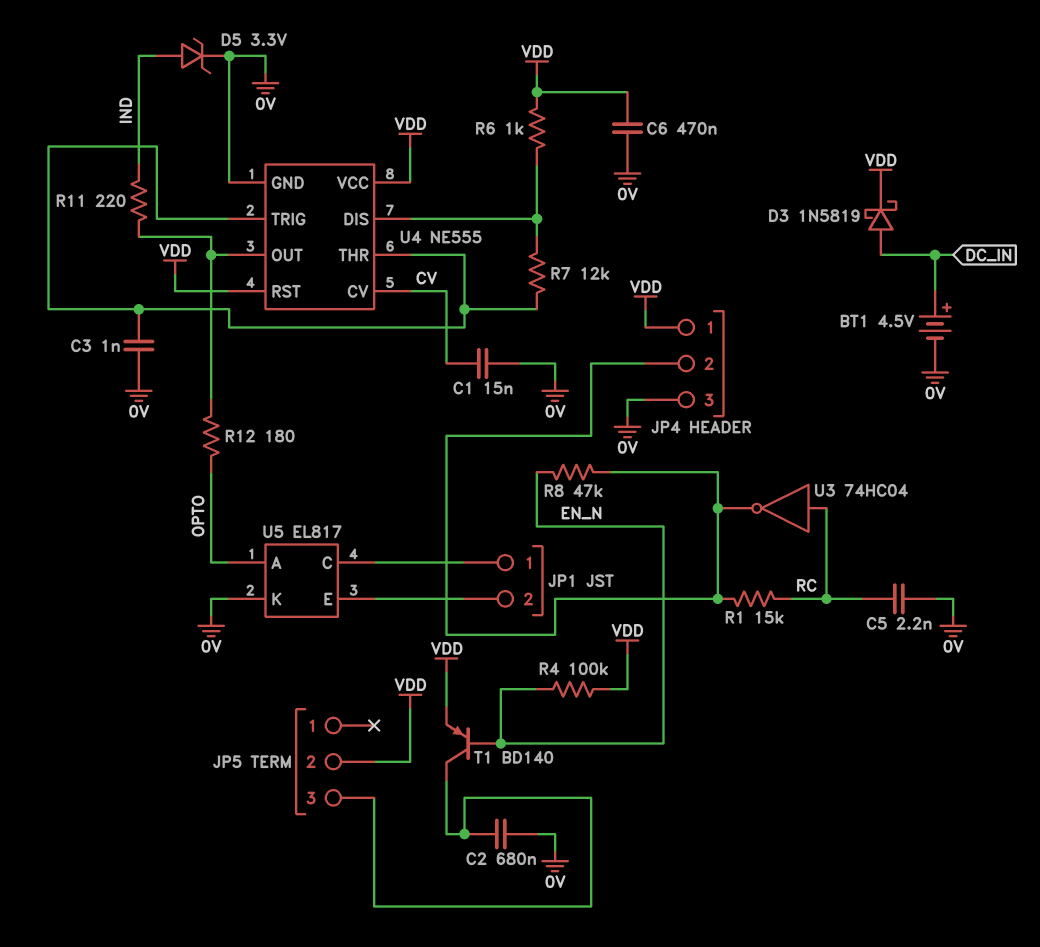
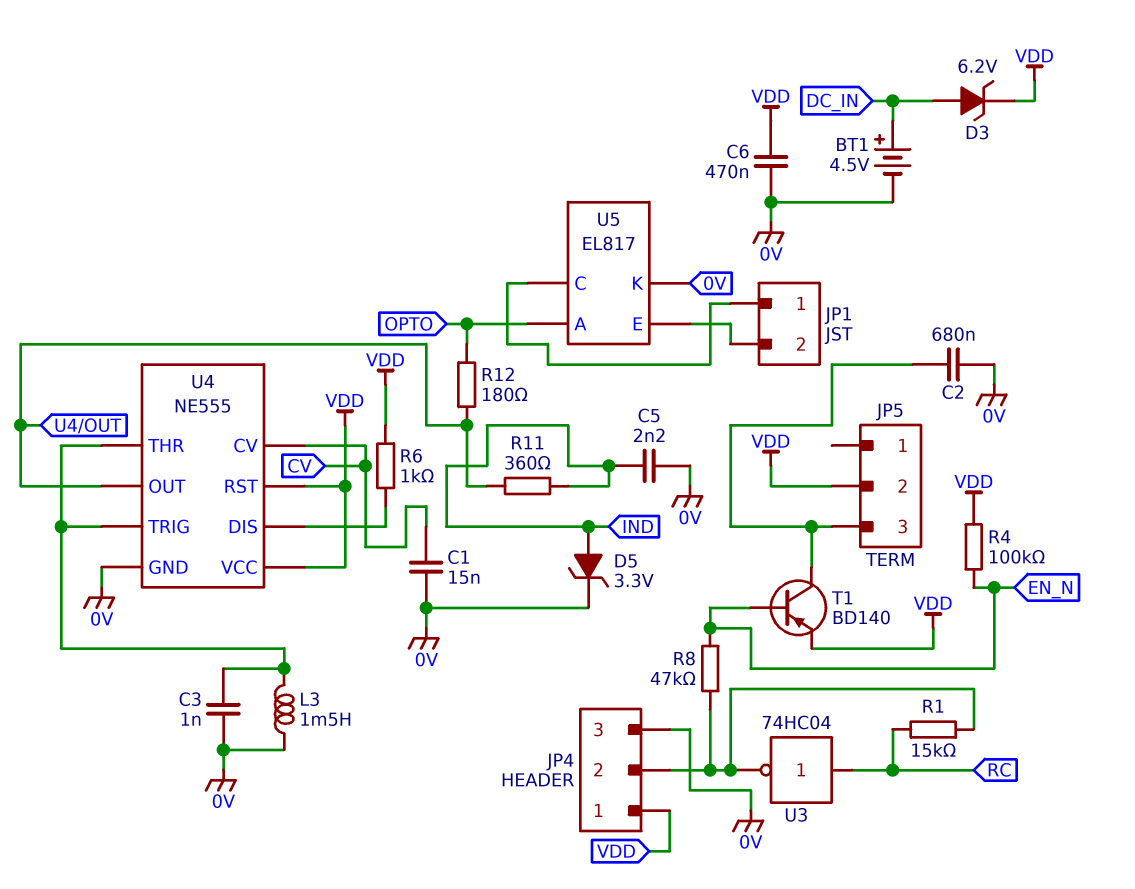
C5: 2.2nF (0V, RC) -> 2.2nF (0V, IND)
D3: schottky 1N5819 (A DC_IN, K VDD) -> zener 6.2V (A DC_IN, K VDD)
L3: none -> 1.5mH (0V, U4/THR)
R7: 12k (U4/DIS, U4/THR) -> none
R11: 220 (IND, U4/OUT) -> 360 (IND, U4/OUT)

